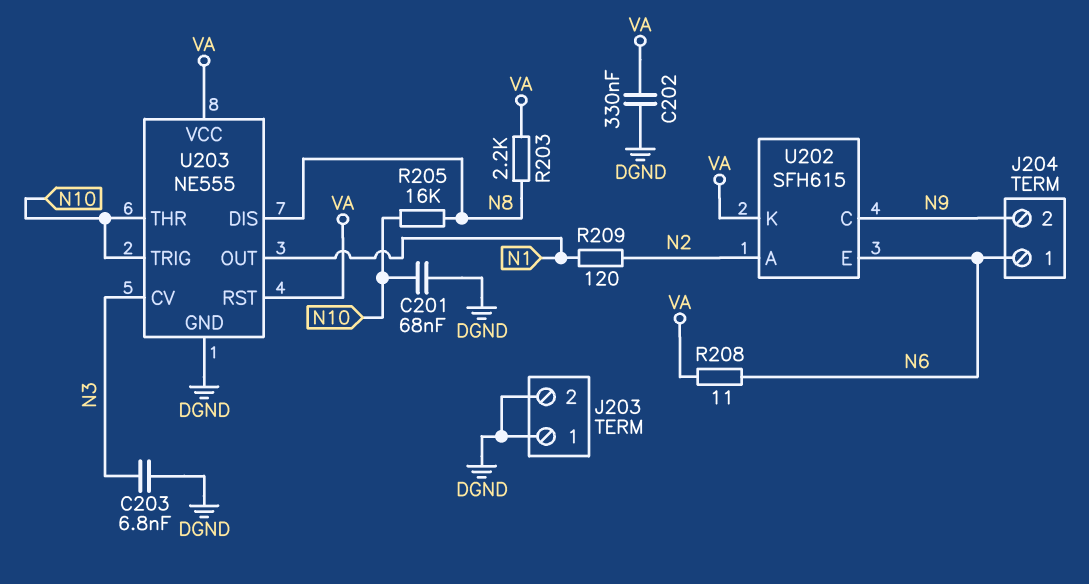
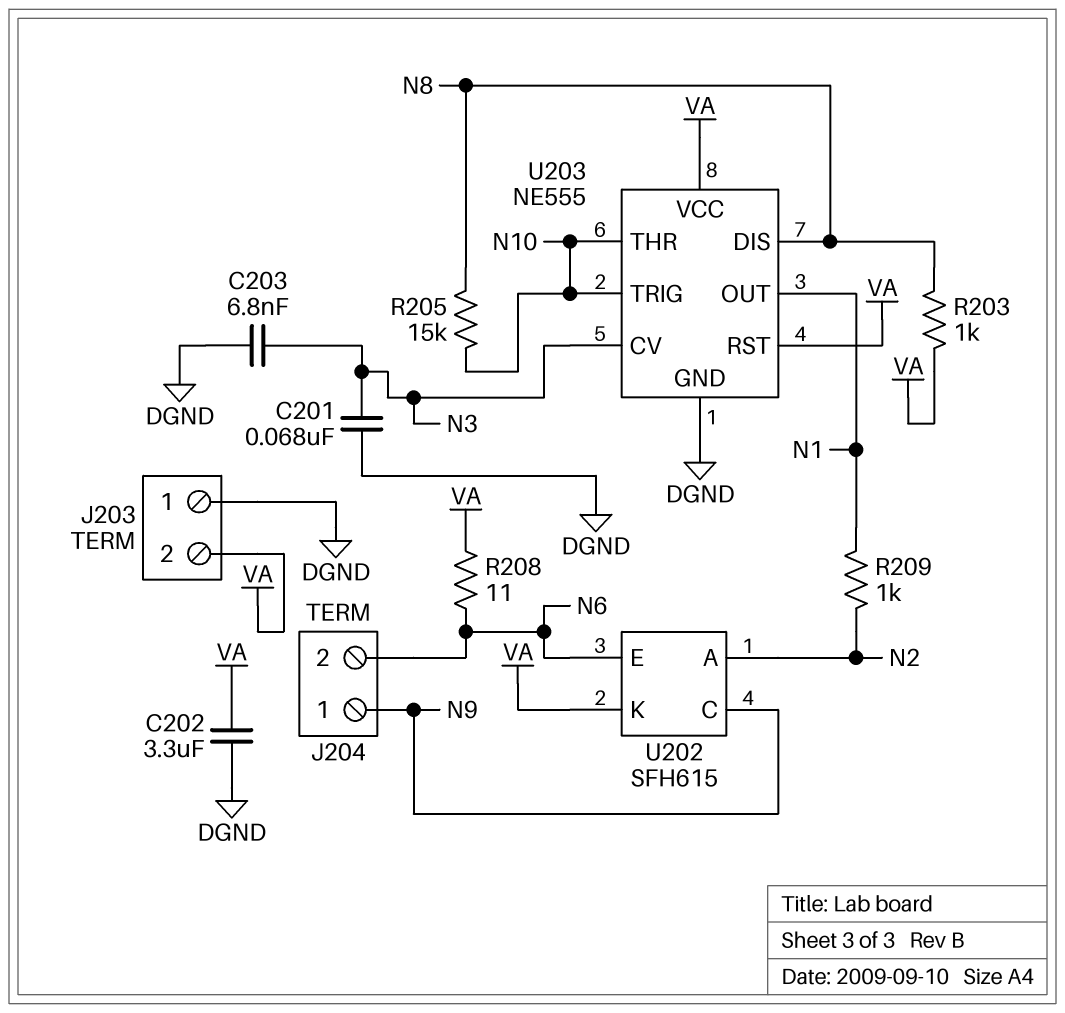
C201: 68nF (DGND, N10) -> 68nF (DGND, N3)
C202: 330nF (DGND, VA) -> 3.3uF (DGND, VA)
J203 pin 2: DGND -> VA
J204 pin 1: N6 -> N9
J204 pin 2: N9 -> N6
R203: 2.2k (N8, VA) -> 1k (N8, VA)
R205: 16k (N8, N10) -> 15k (N8, N10)
R209: 120 (N1, N2) -> 1k (N1, N2)

